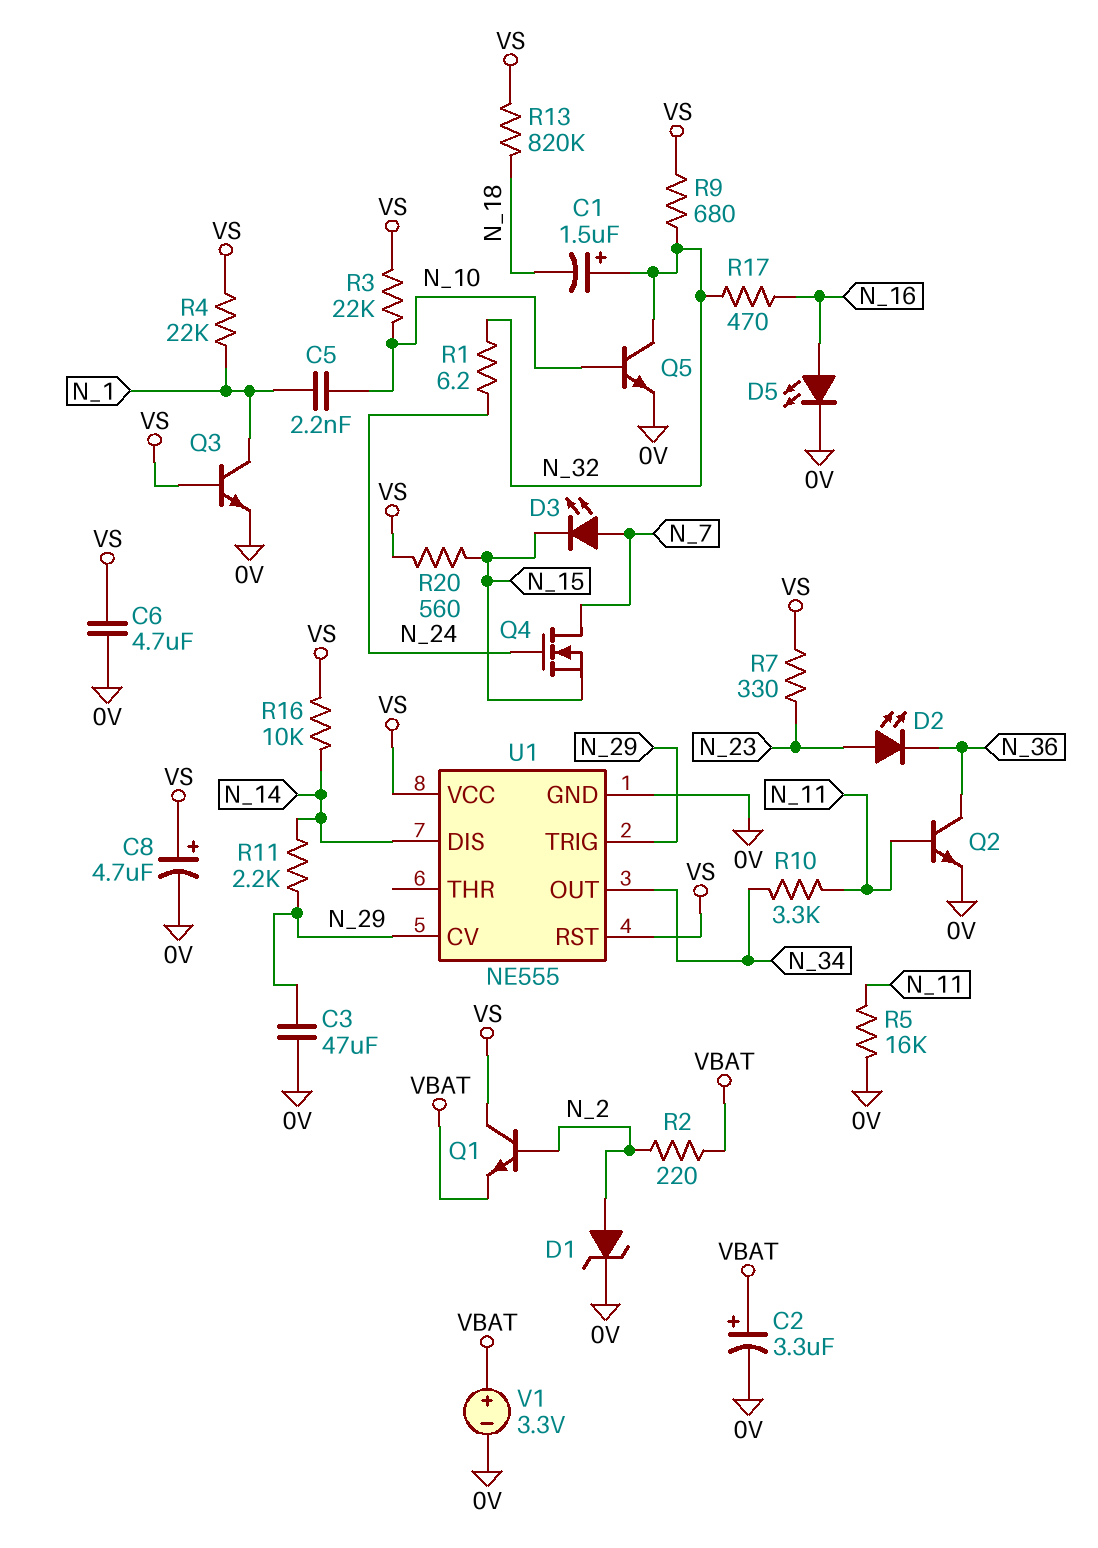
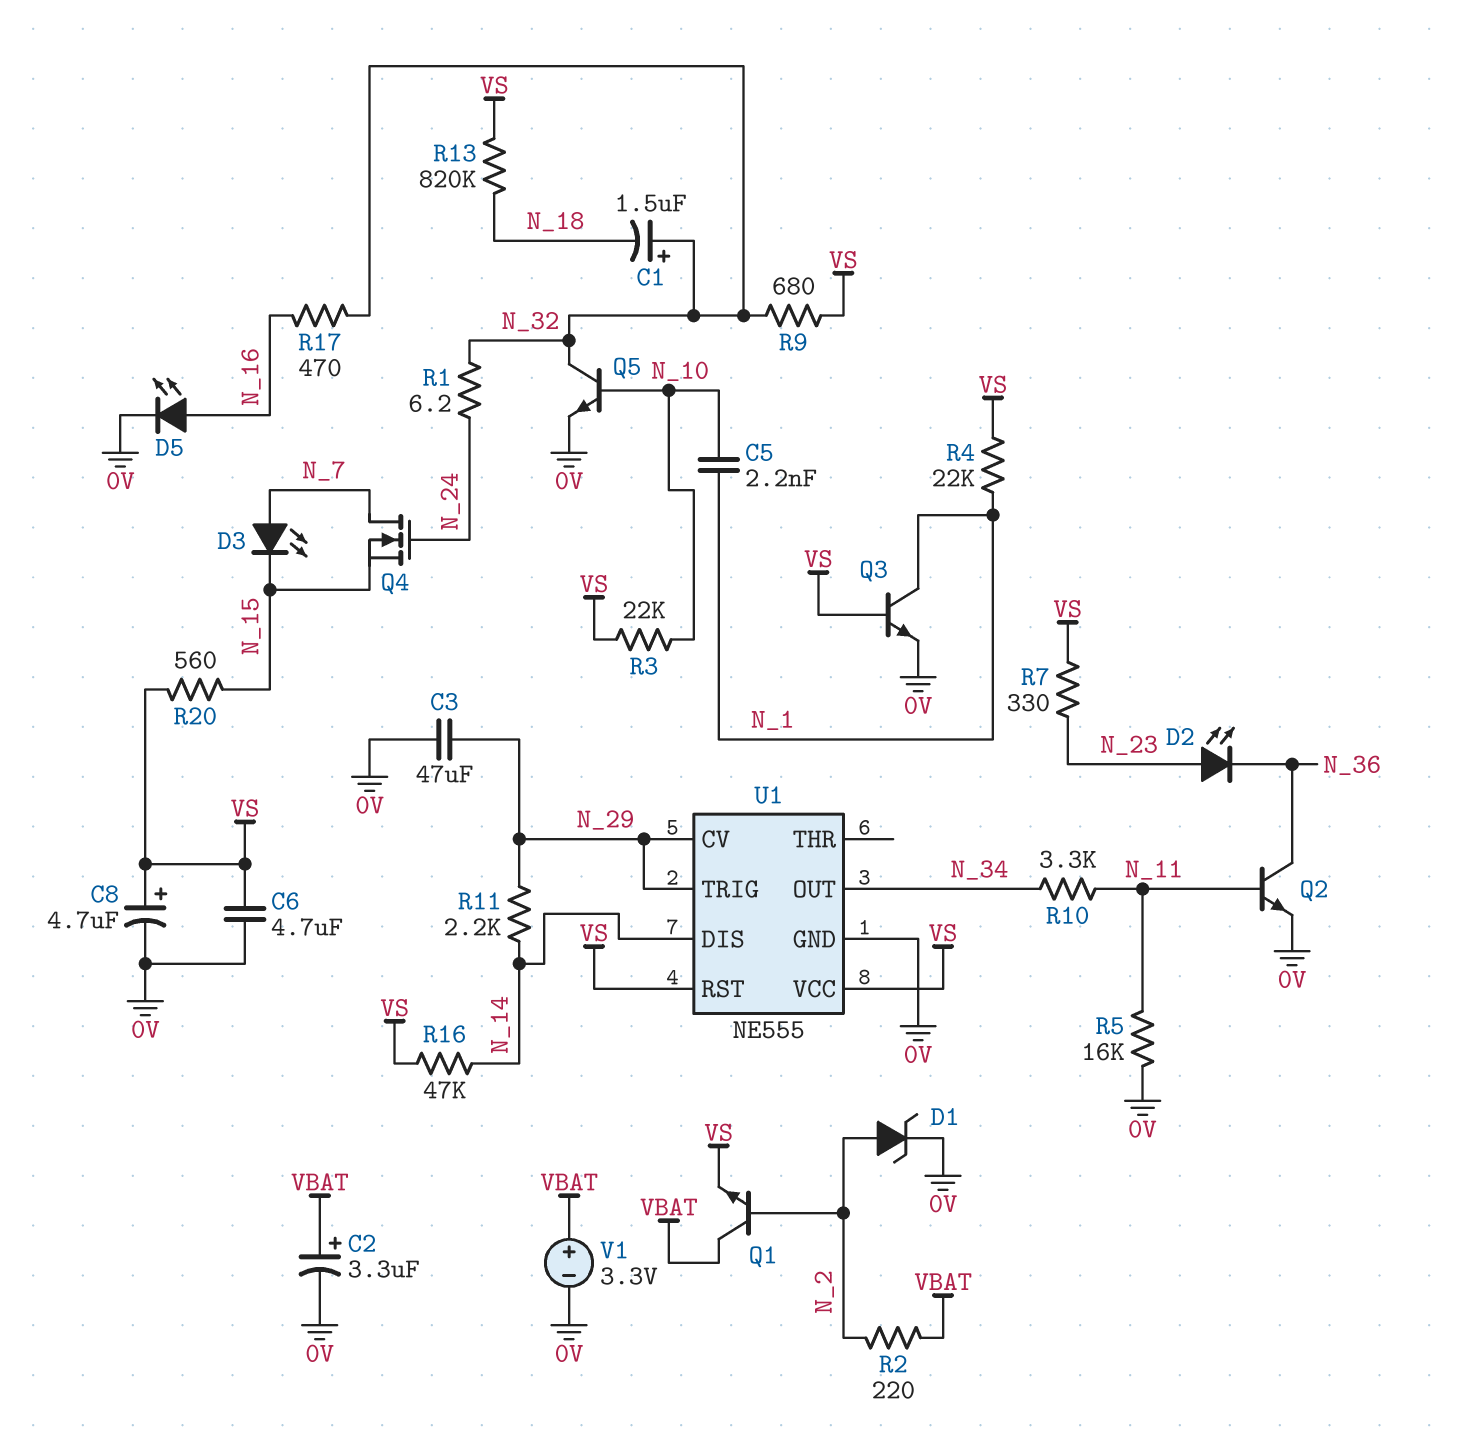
Q1: NPN (B N_2, C VS, E VBAT) -> NPN (B N_2, C VBAT, E VS)
R16: 10k (N_14, VS) -> 47k (N_14, VS)

